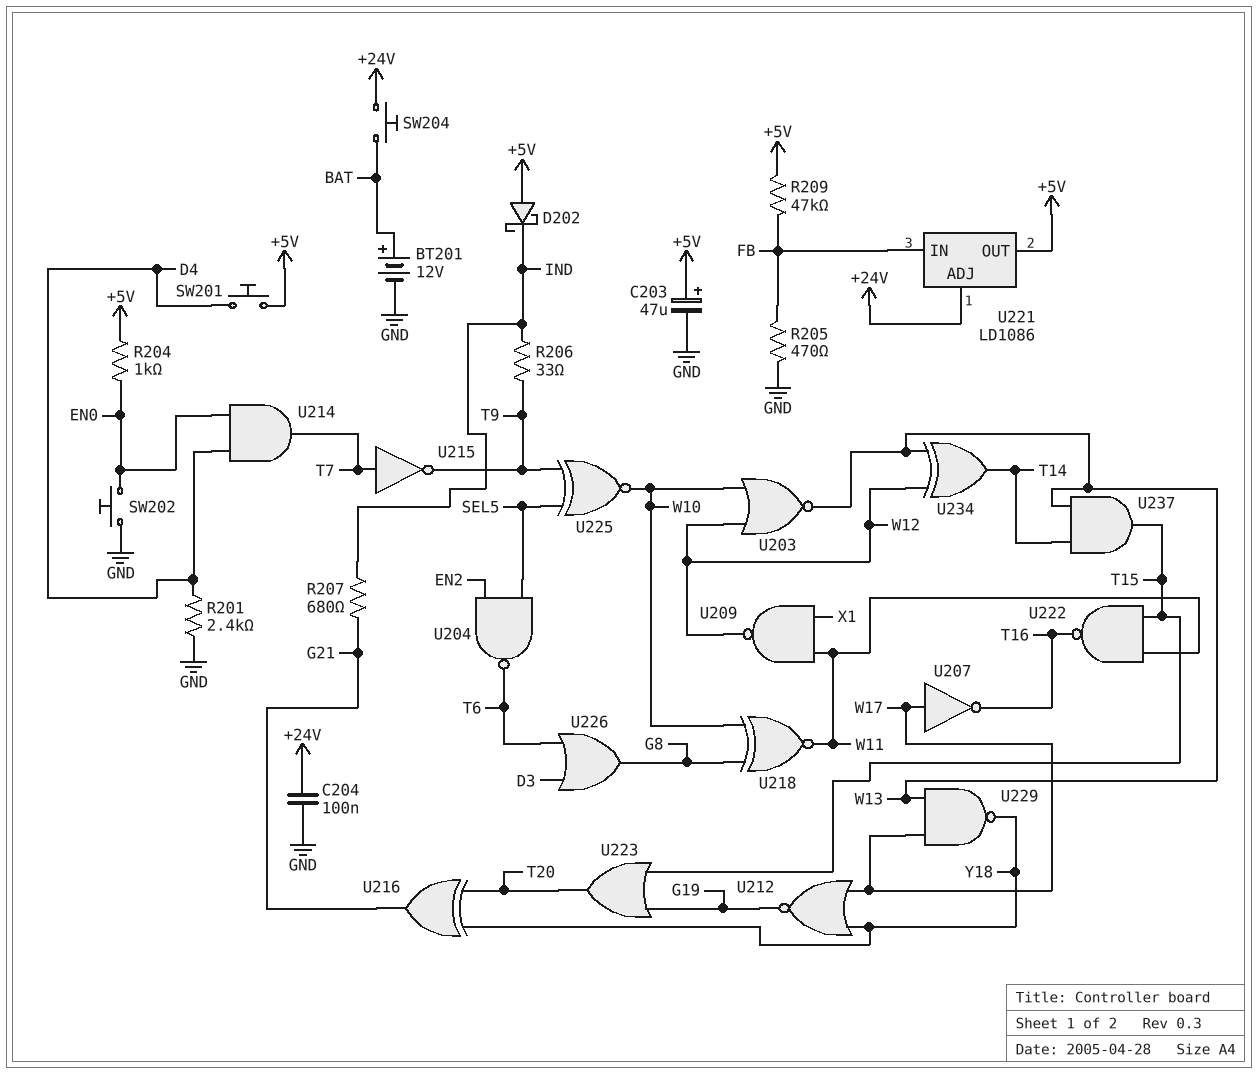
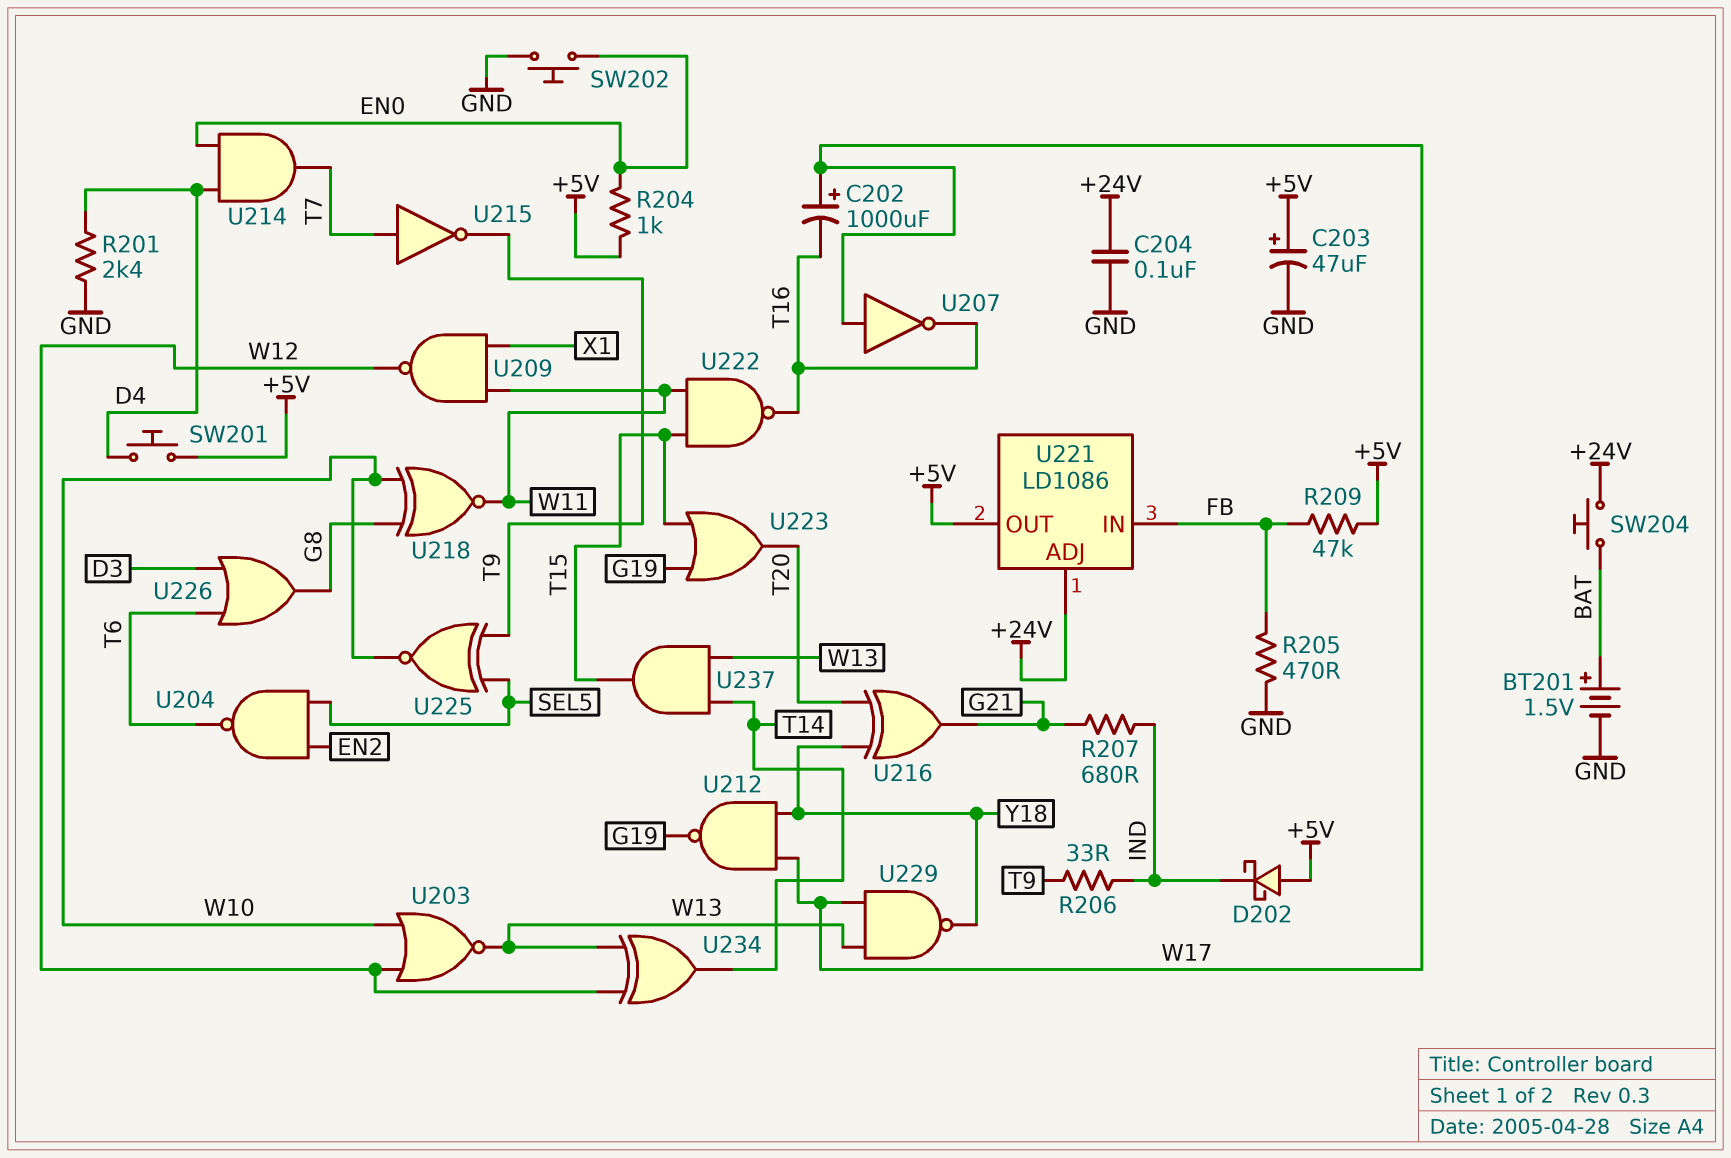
BT201: 12V (plus BAT, minus GND) -> 1.5V (plus BAT, minus GND)
C202: none -> 1000uF (plus W17, minus T16)
U212: NOR (in W17, in Y18, out G19) -> NAND (in W17, in Y18, out G19)

